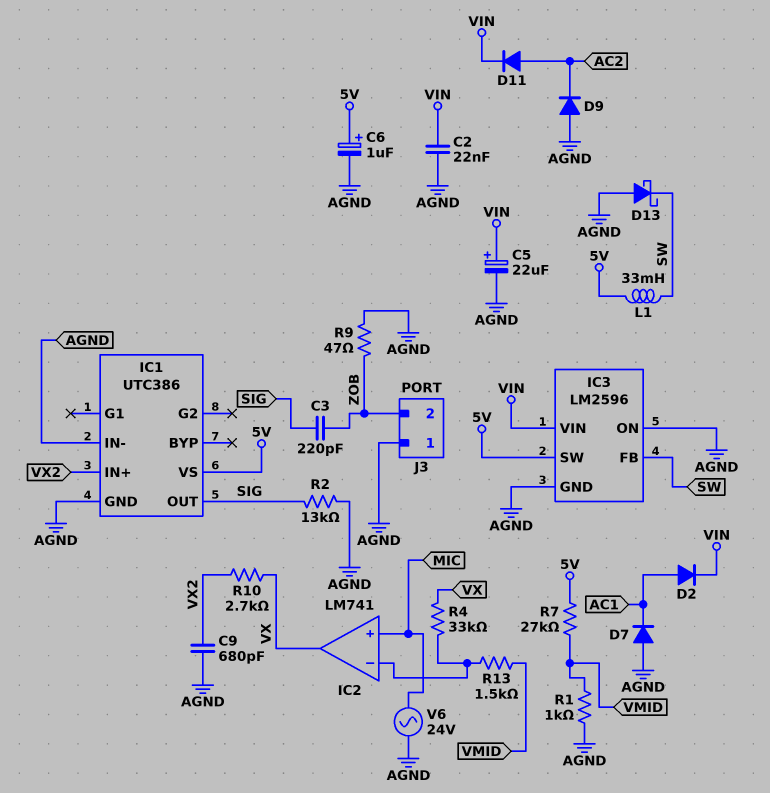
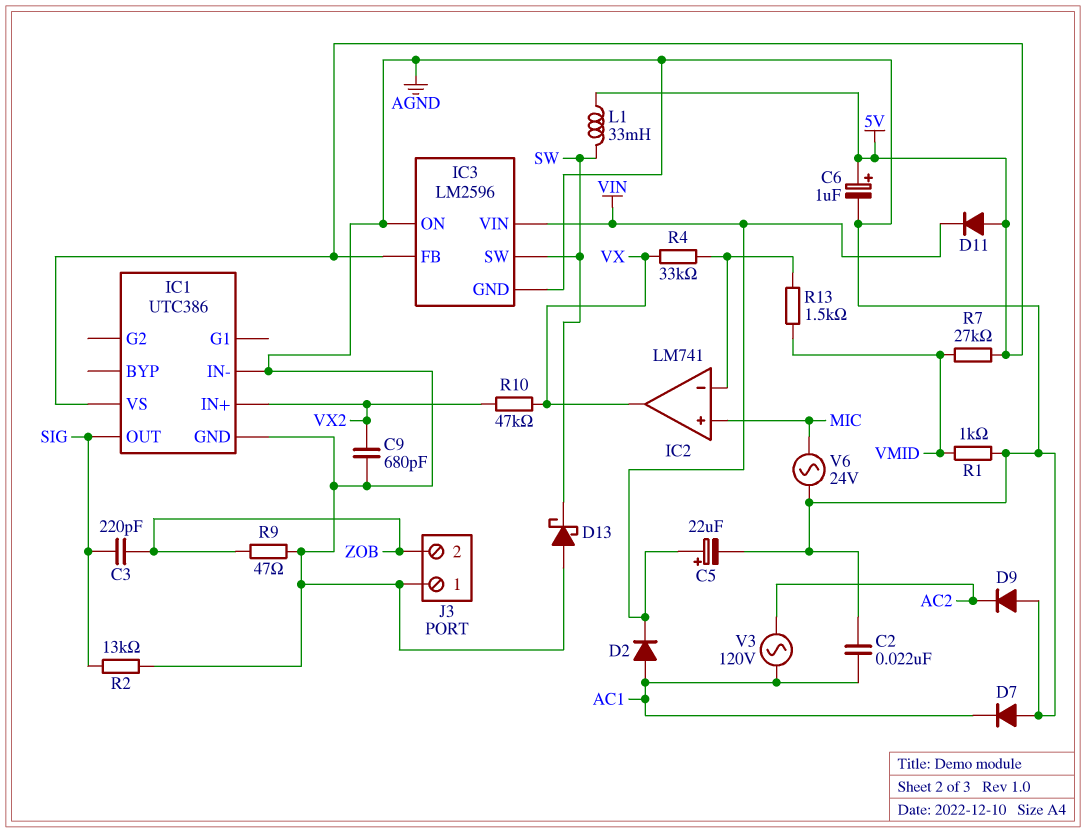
C2: 22nF (AGND, VIN) -> 22nF (AC1, AGND)
D11: diode (A AC2, K VIN) -> diode (A 5V, K VIN)
IC3 pin FB: SW -> 5V
IC3 pin SW: 5V -> SW
R10: 2.7k (VX, VX2) -> 47k (VX, VX2)
V3: none -> AC 120V (AC1, AC2)

